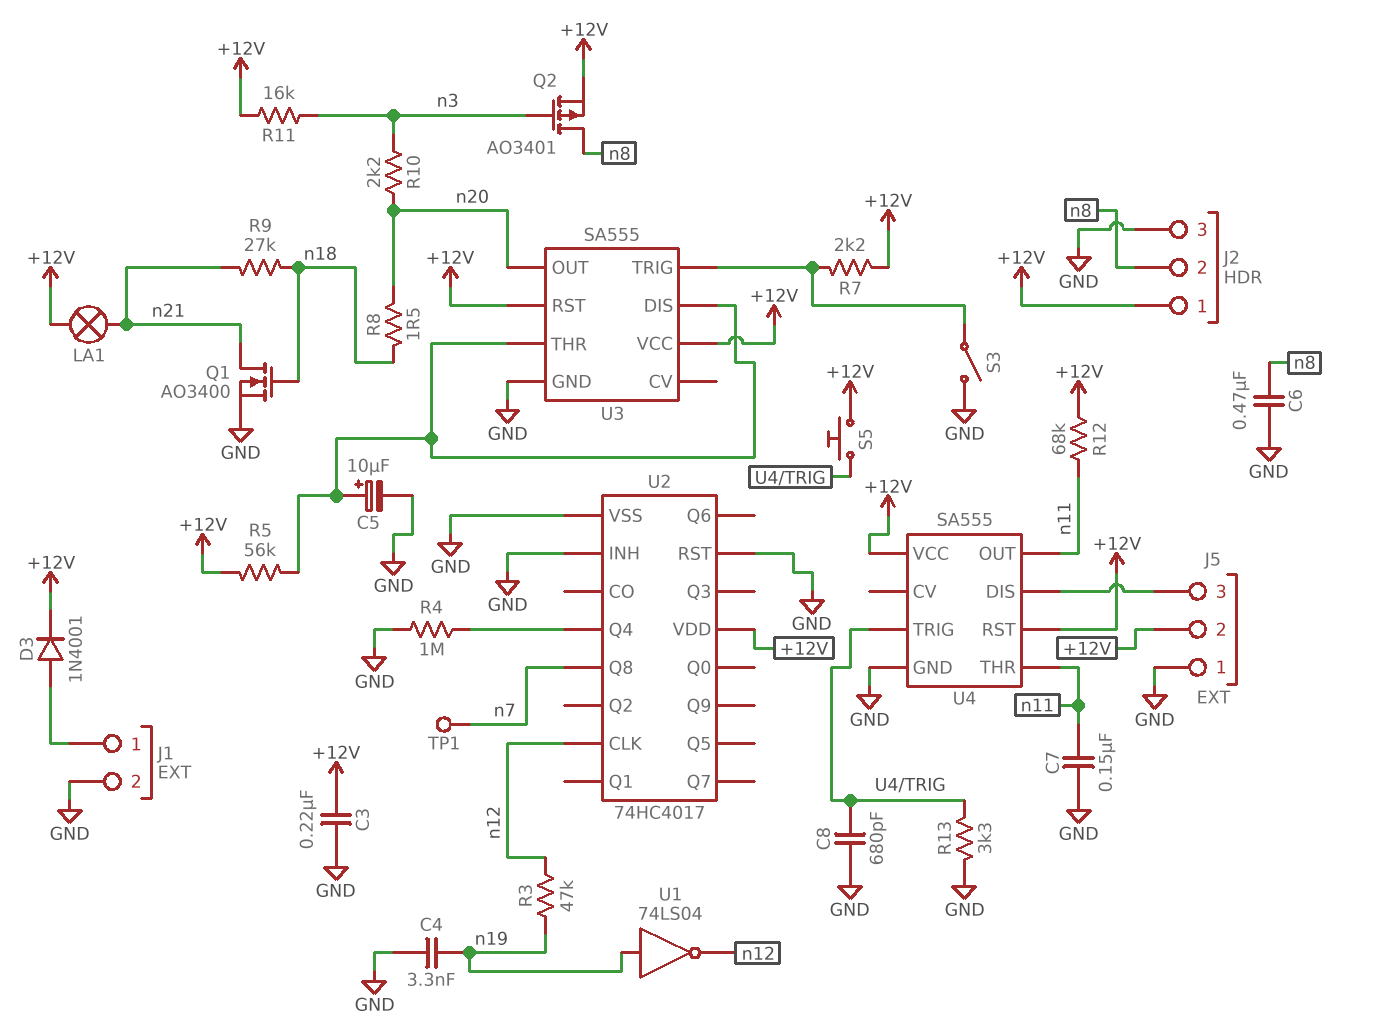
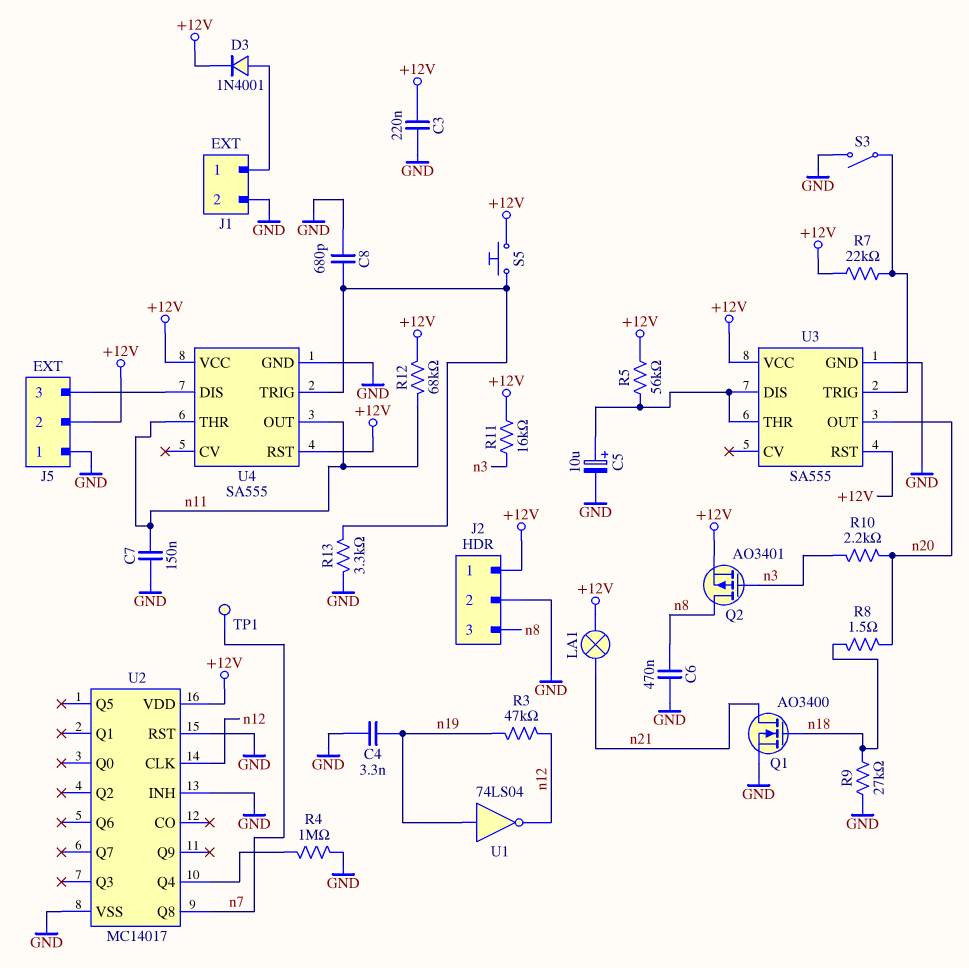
J2 pin 2: n8 -> GND
J2 pin 3: GND -> n8
R7: 2.2k (+12V, U3/TRIG) -> 22k (+12V, U3/TRIG)
R9: 27k (n18, n21) -> 27k (GND, n18)
U2: 74HC4017 -> MC14017

